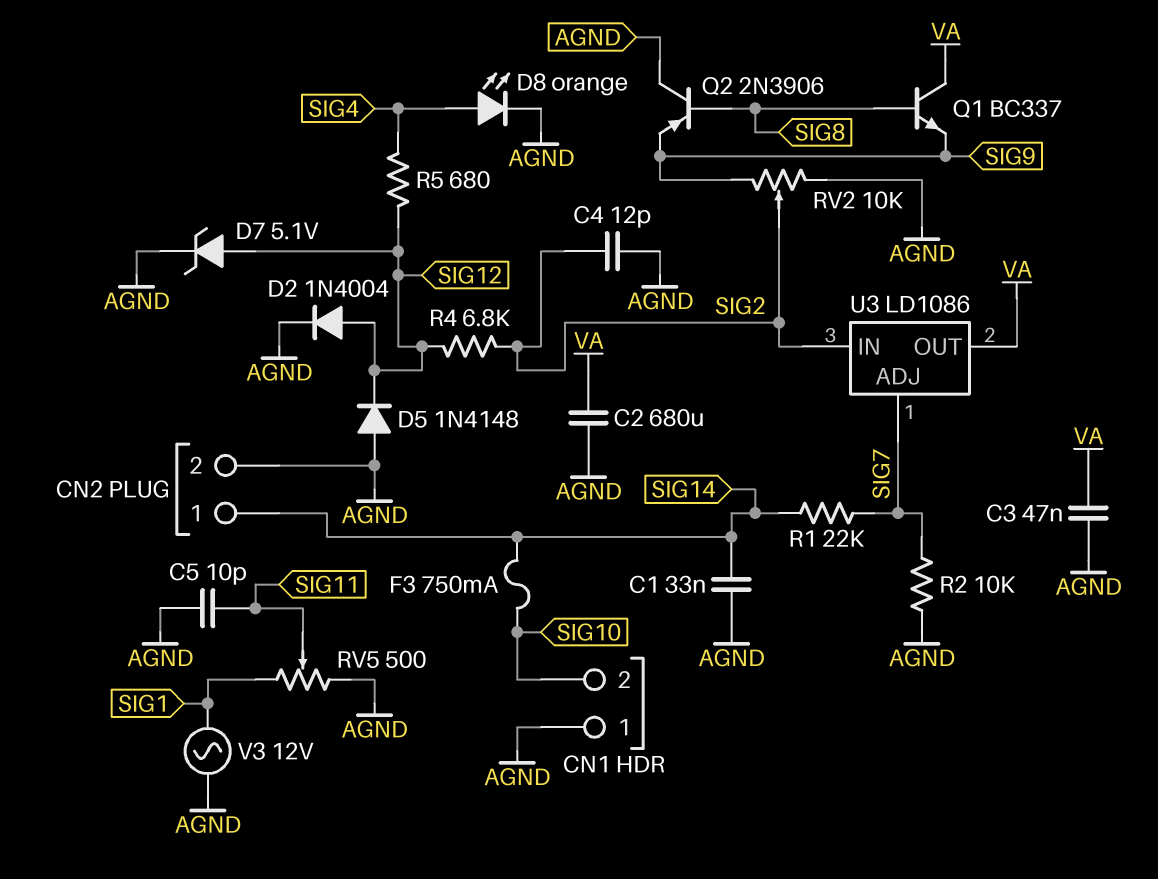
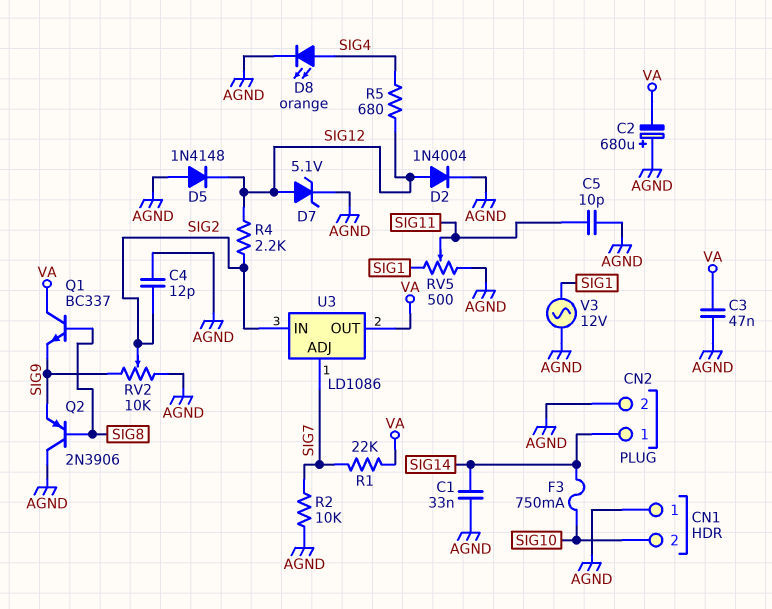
C2: 680uF (AGND, VA) -> 680uF (plus AGND, minus VA)
R1: 22k (SIG7, SIG14) -> 22k (SIG7, VA)
R4: 6.8k (SIG2, SIG12) -> 2.2k (SIG2, SIG12)

